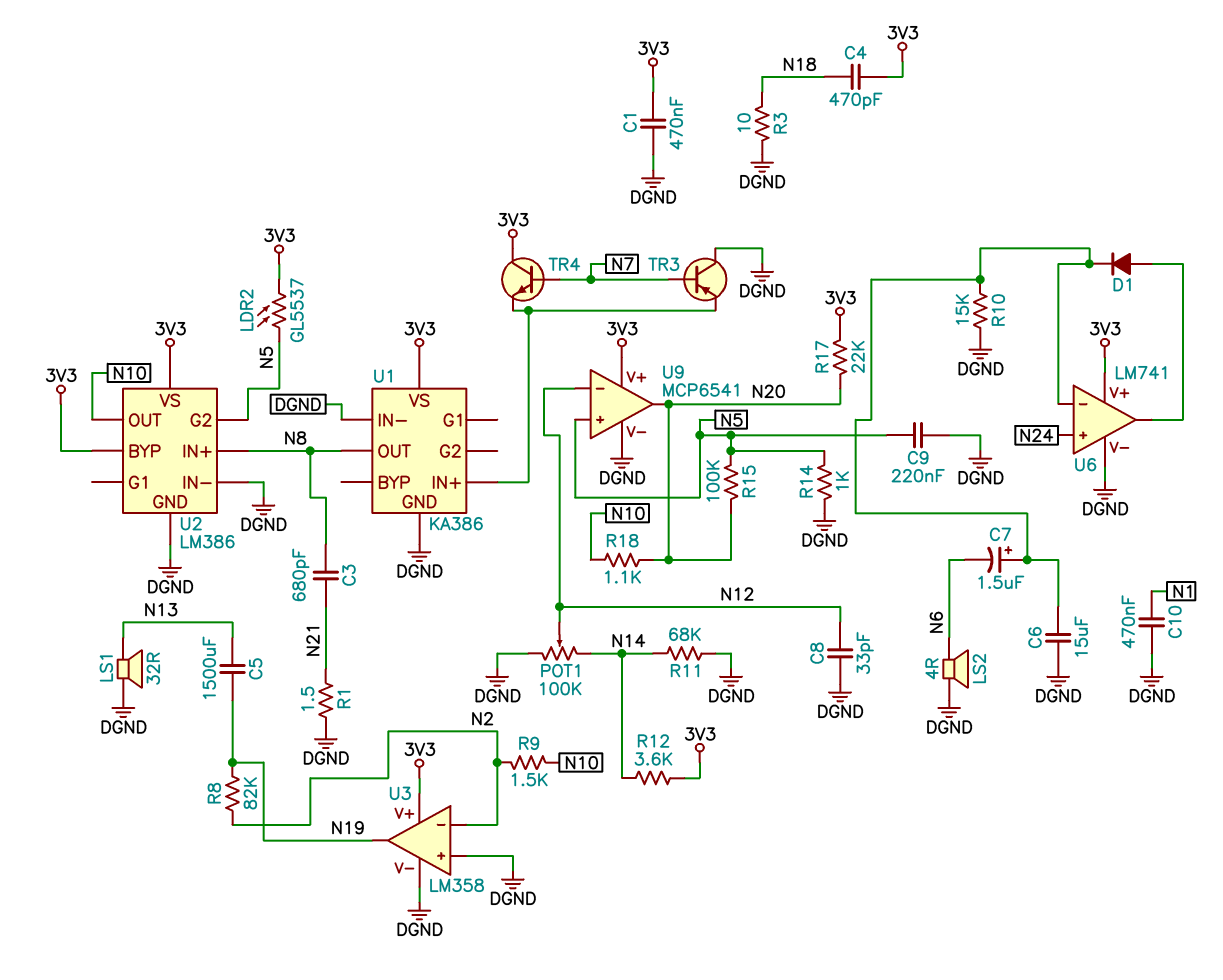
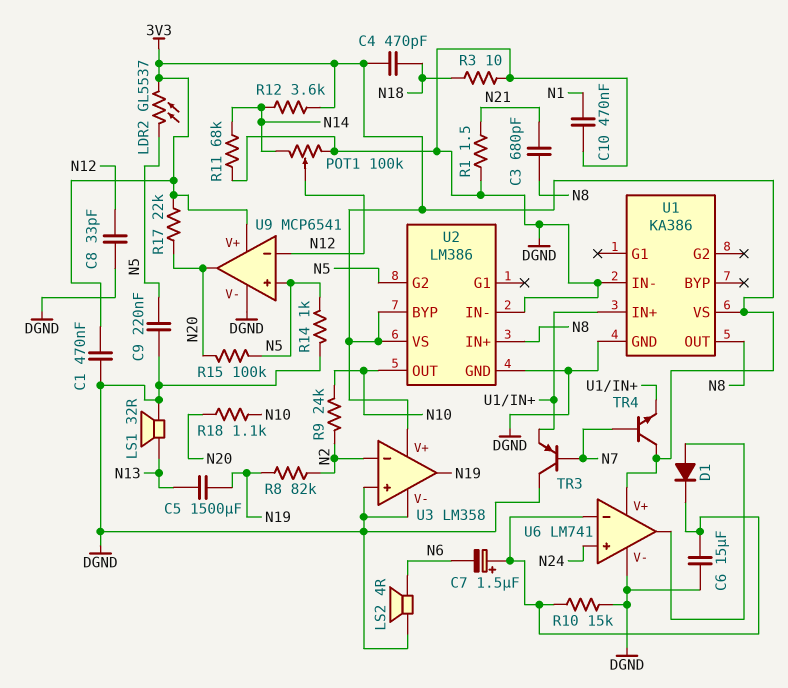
R9: 1.5k (N2, N10) -> 24k (N2, N10)

